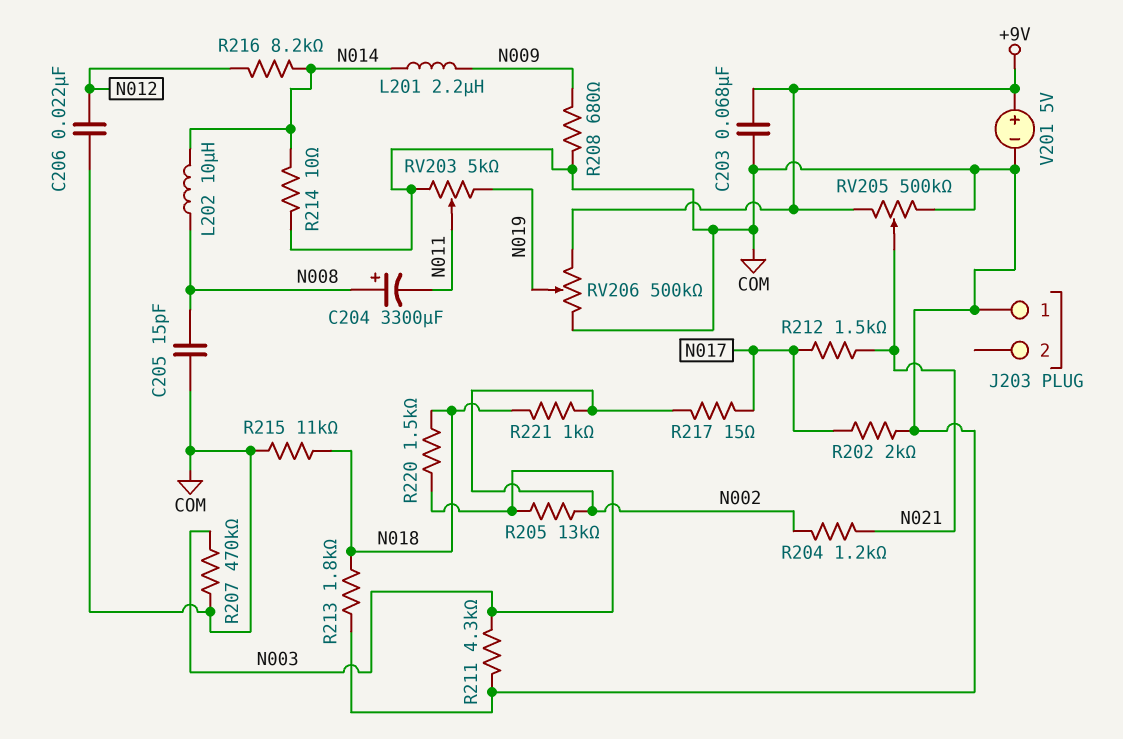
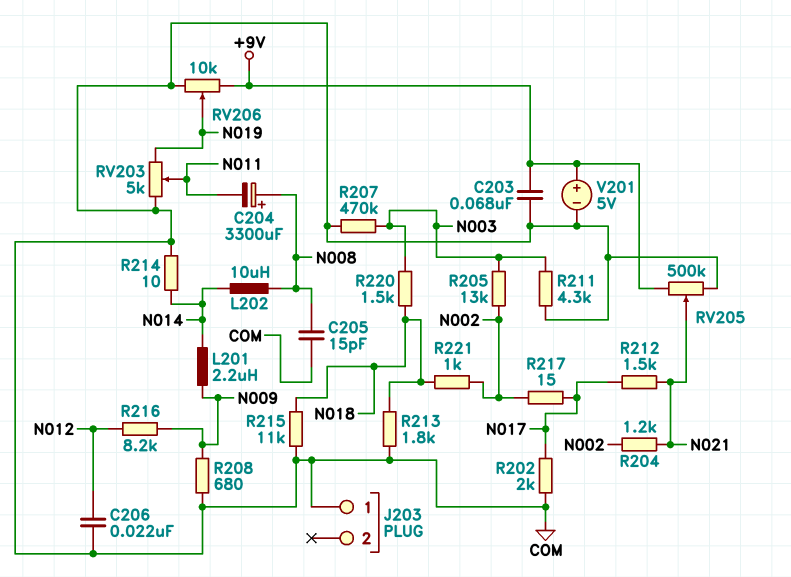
R216: 8.2k (N012, N014) -> 8.2k (N009, N012)
RV206: 500k (+9V, COM, wiper N019) -> 10k (+9V, COM, wiper N019)

